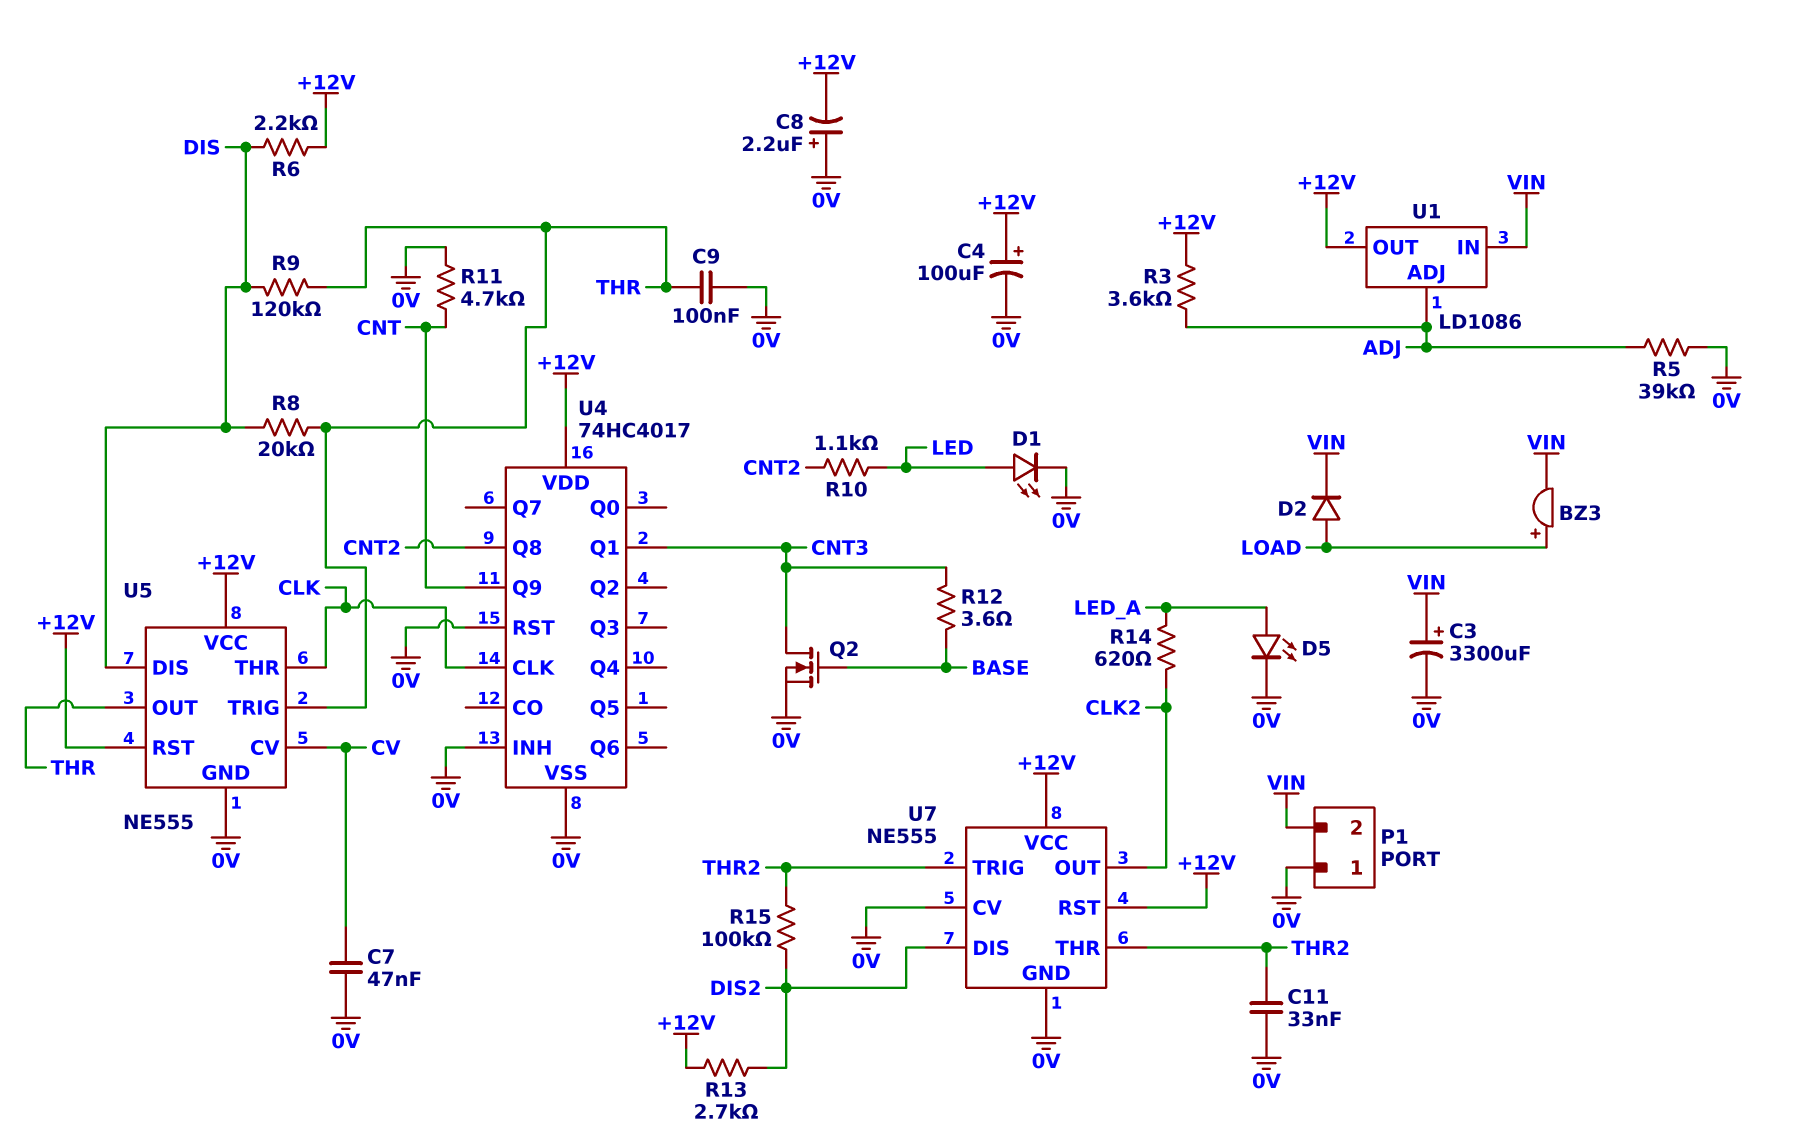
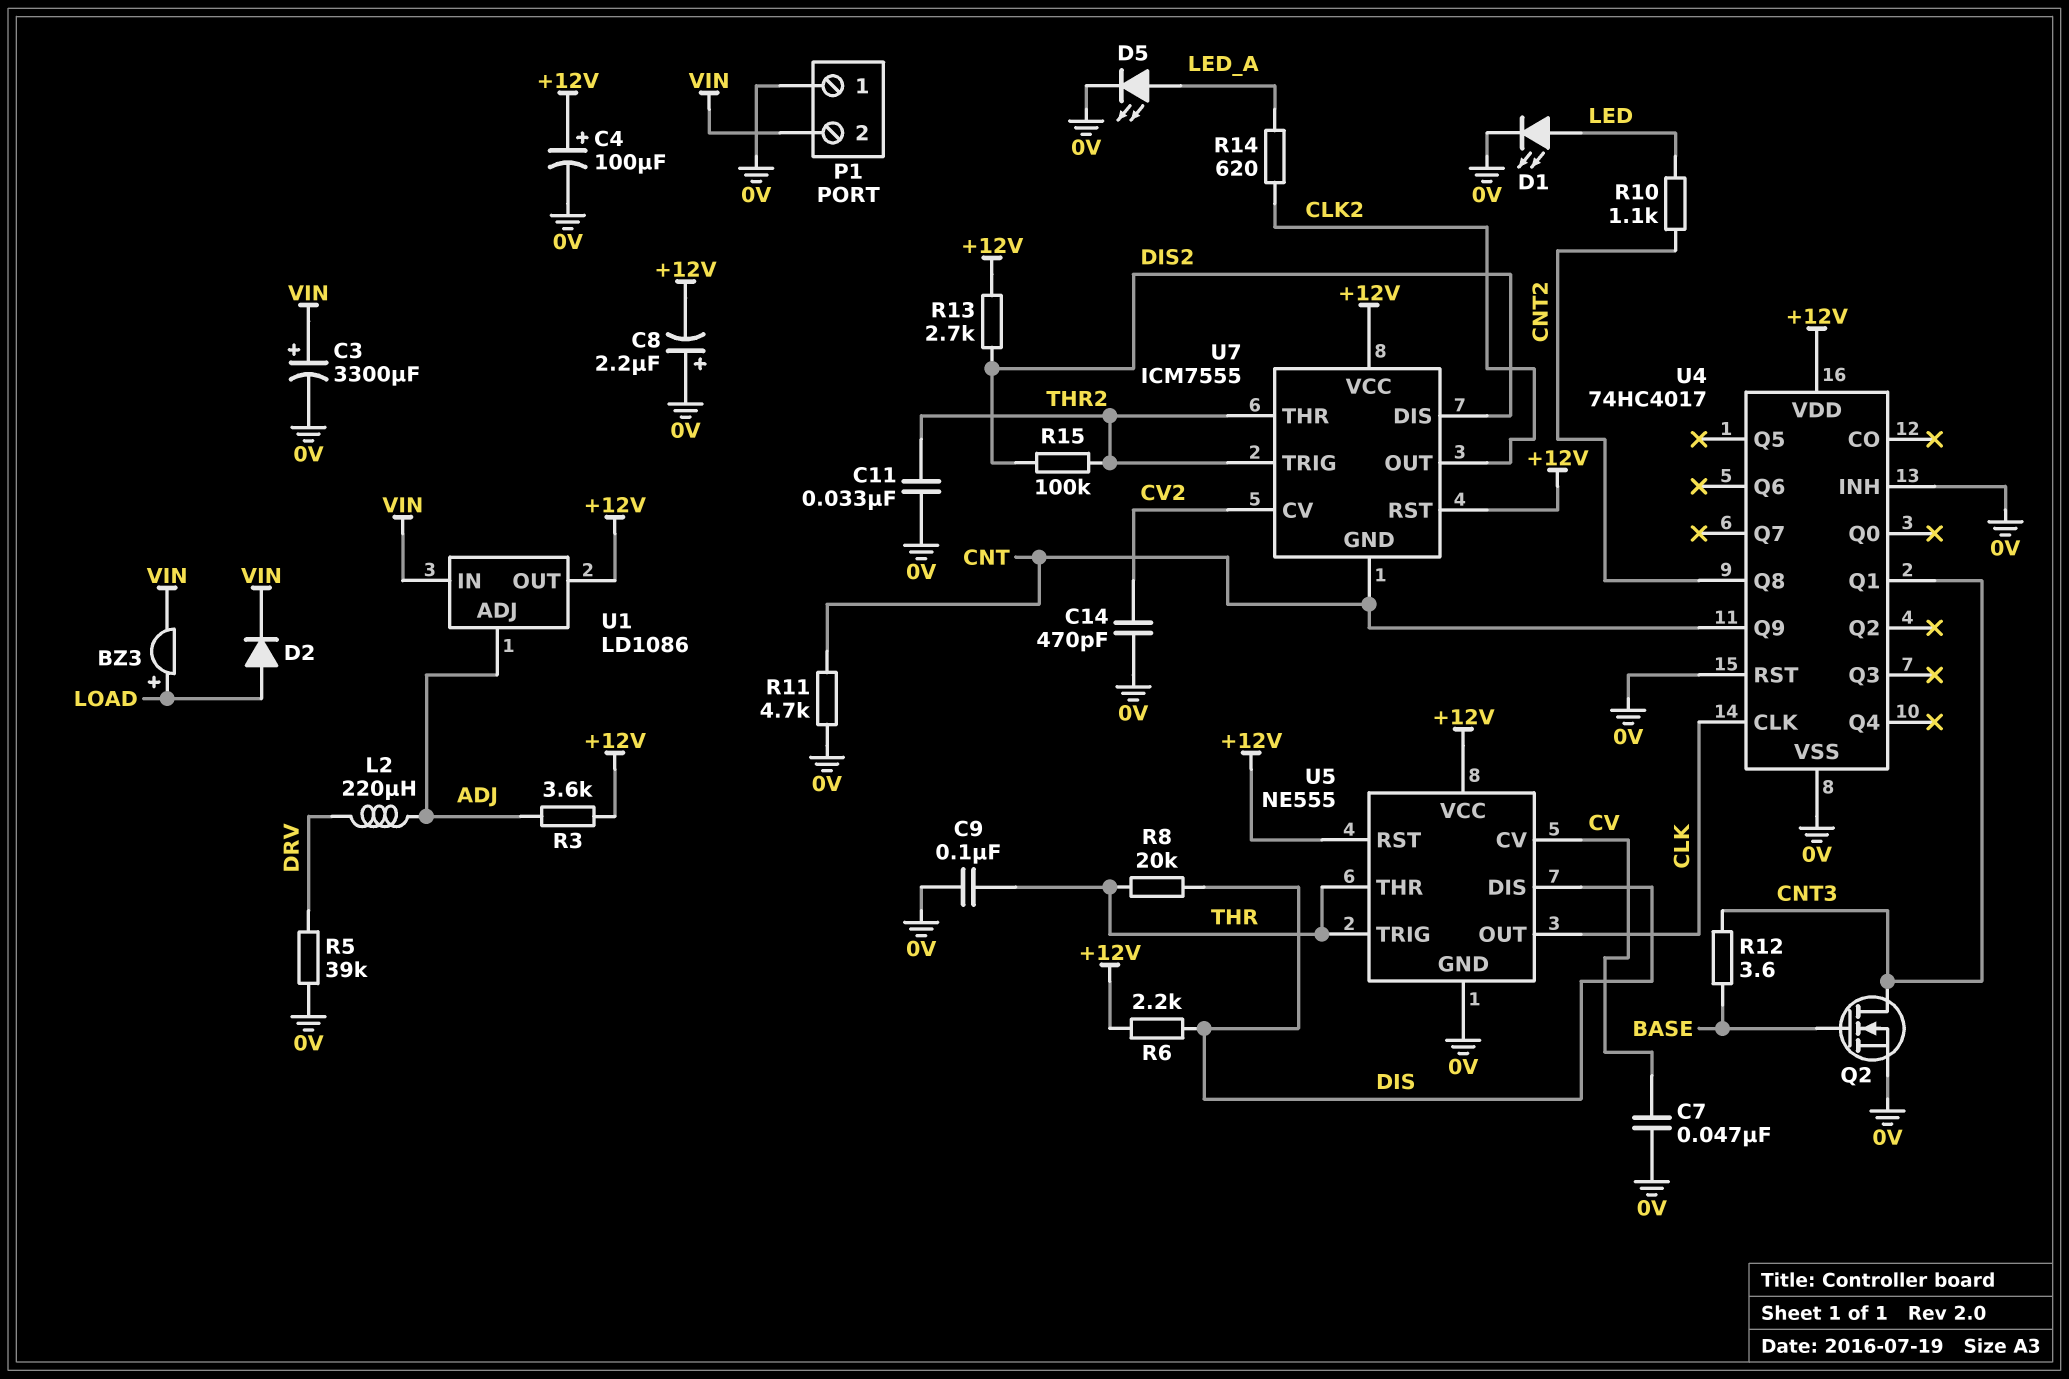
C14: none -> 470pF (0V, CV2)
L2: none -> 220uH (ADJ, DRV)
R5: 39k (0V, ADJ) -> 39k (0V, DRV)
R9: 120k (DIS, THR) -> none
U5 pin OUT: THR -> CLK
U5 pin THR: CLK -> THR
U7: NE555 -> ICM7555
U7 pin CV: 0V -> CV2
U7 pin GND: 0V -> CNT

